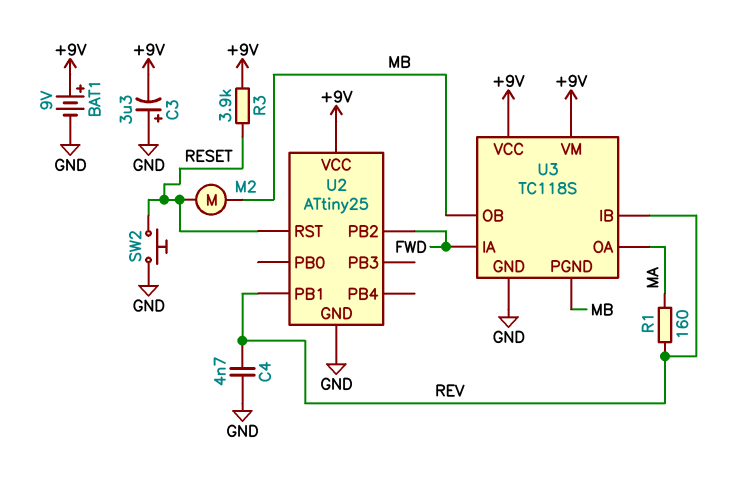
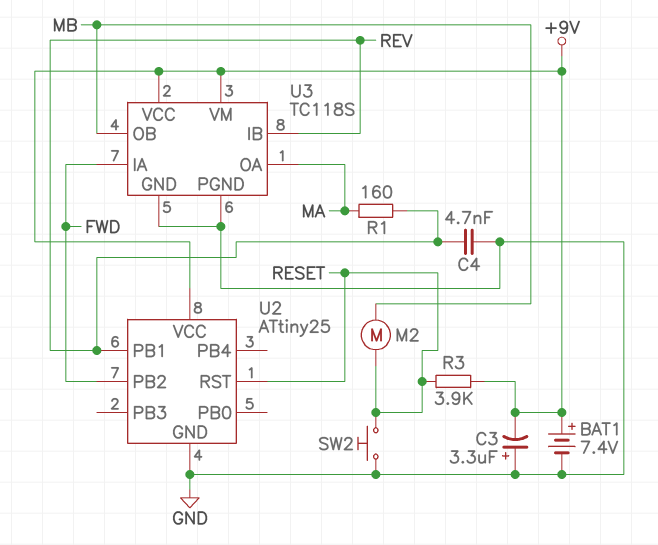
BAT1: 9V (plus +9V, minus GND) -> 7.4V (plus +9V, minus GND)
U3 pin PGND: MB -> GND

